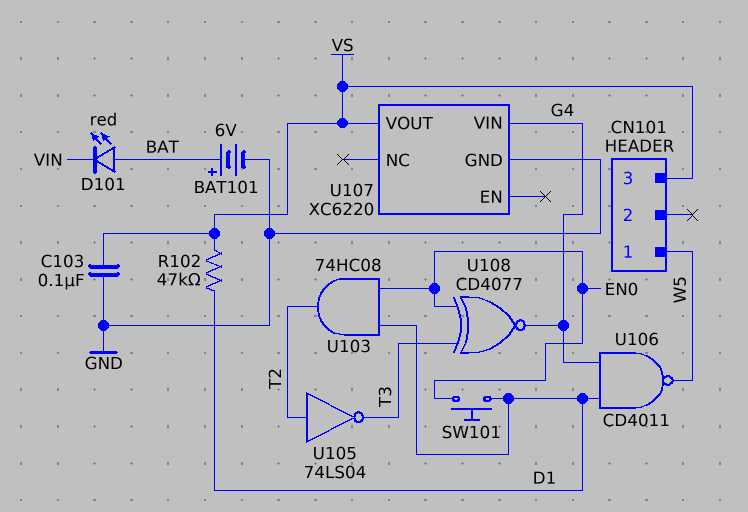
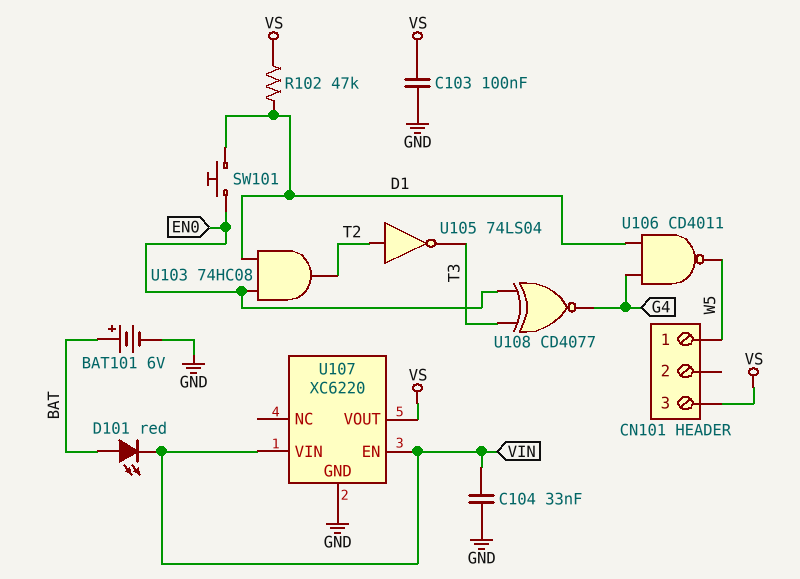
C104: none -> 33nF (GND, VIN)
U107 pin EN: none -> VIN
U107 pin VIN: G4 -> VIN

